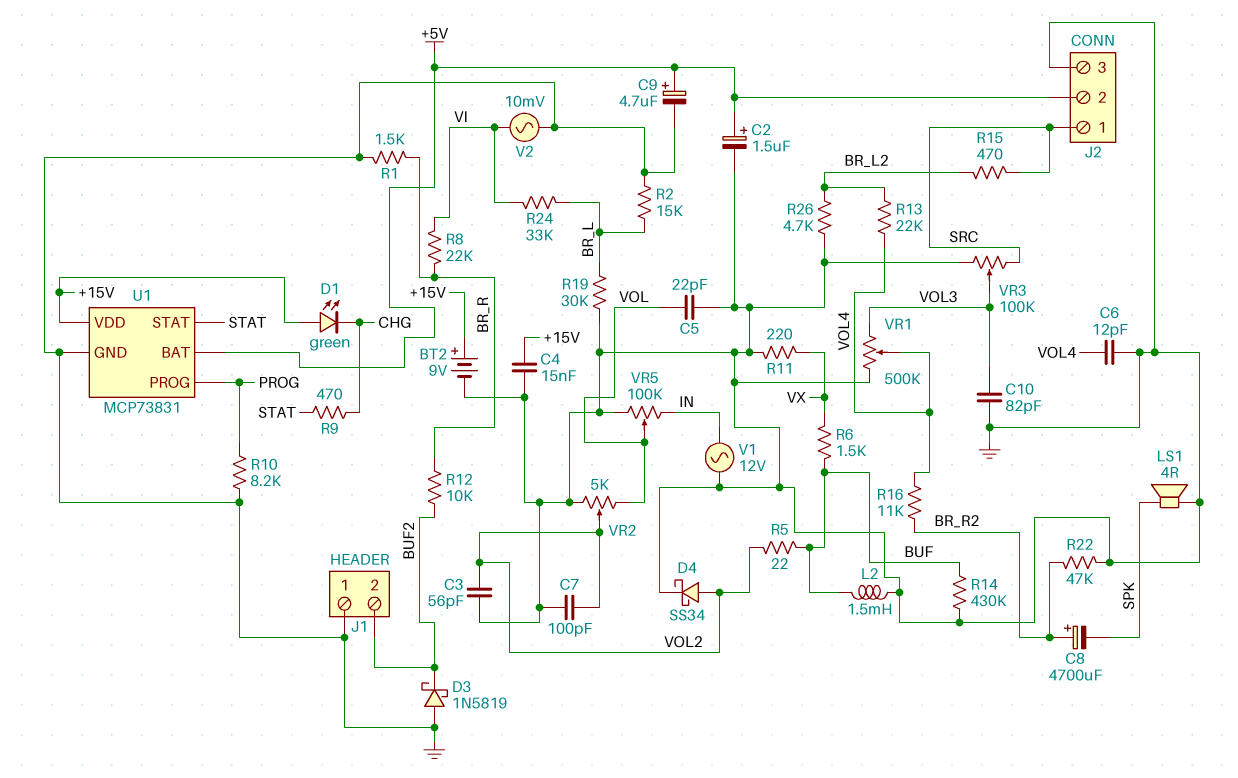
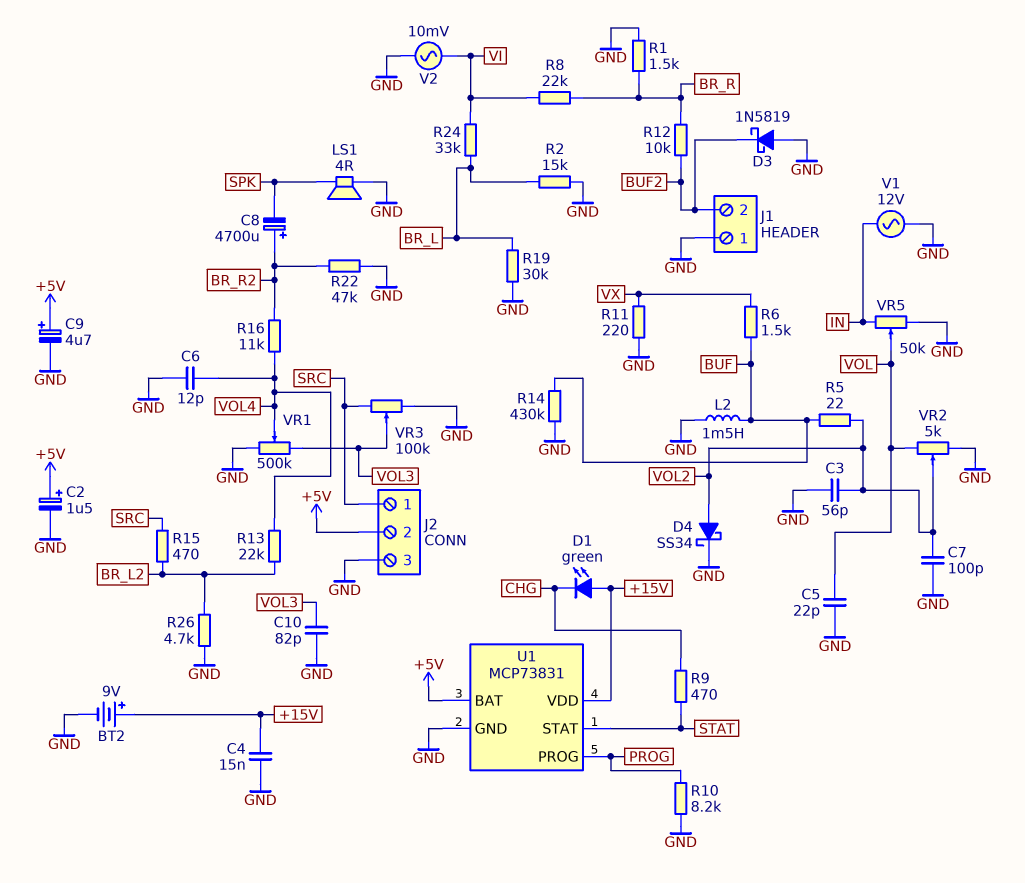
VR5: 100k (GND, IN, wiper VOL) -> 50k (GND, IN, wiper VOL)

